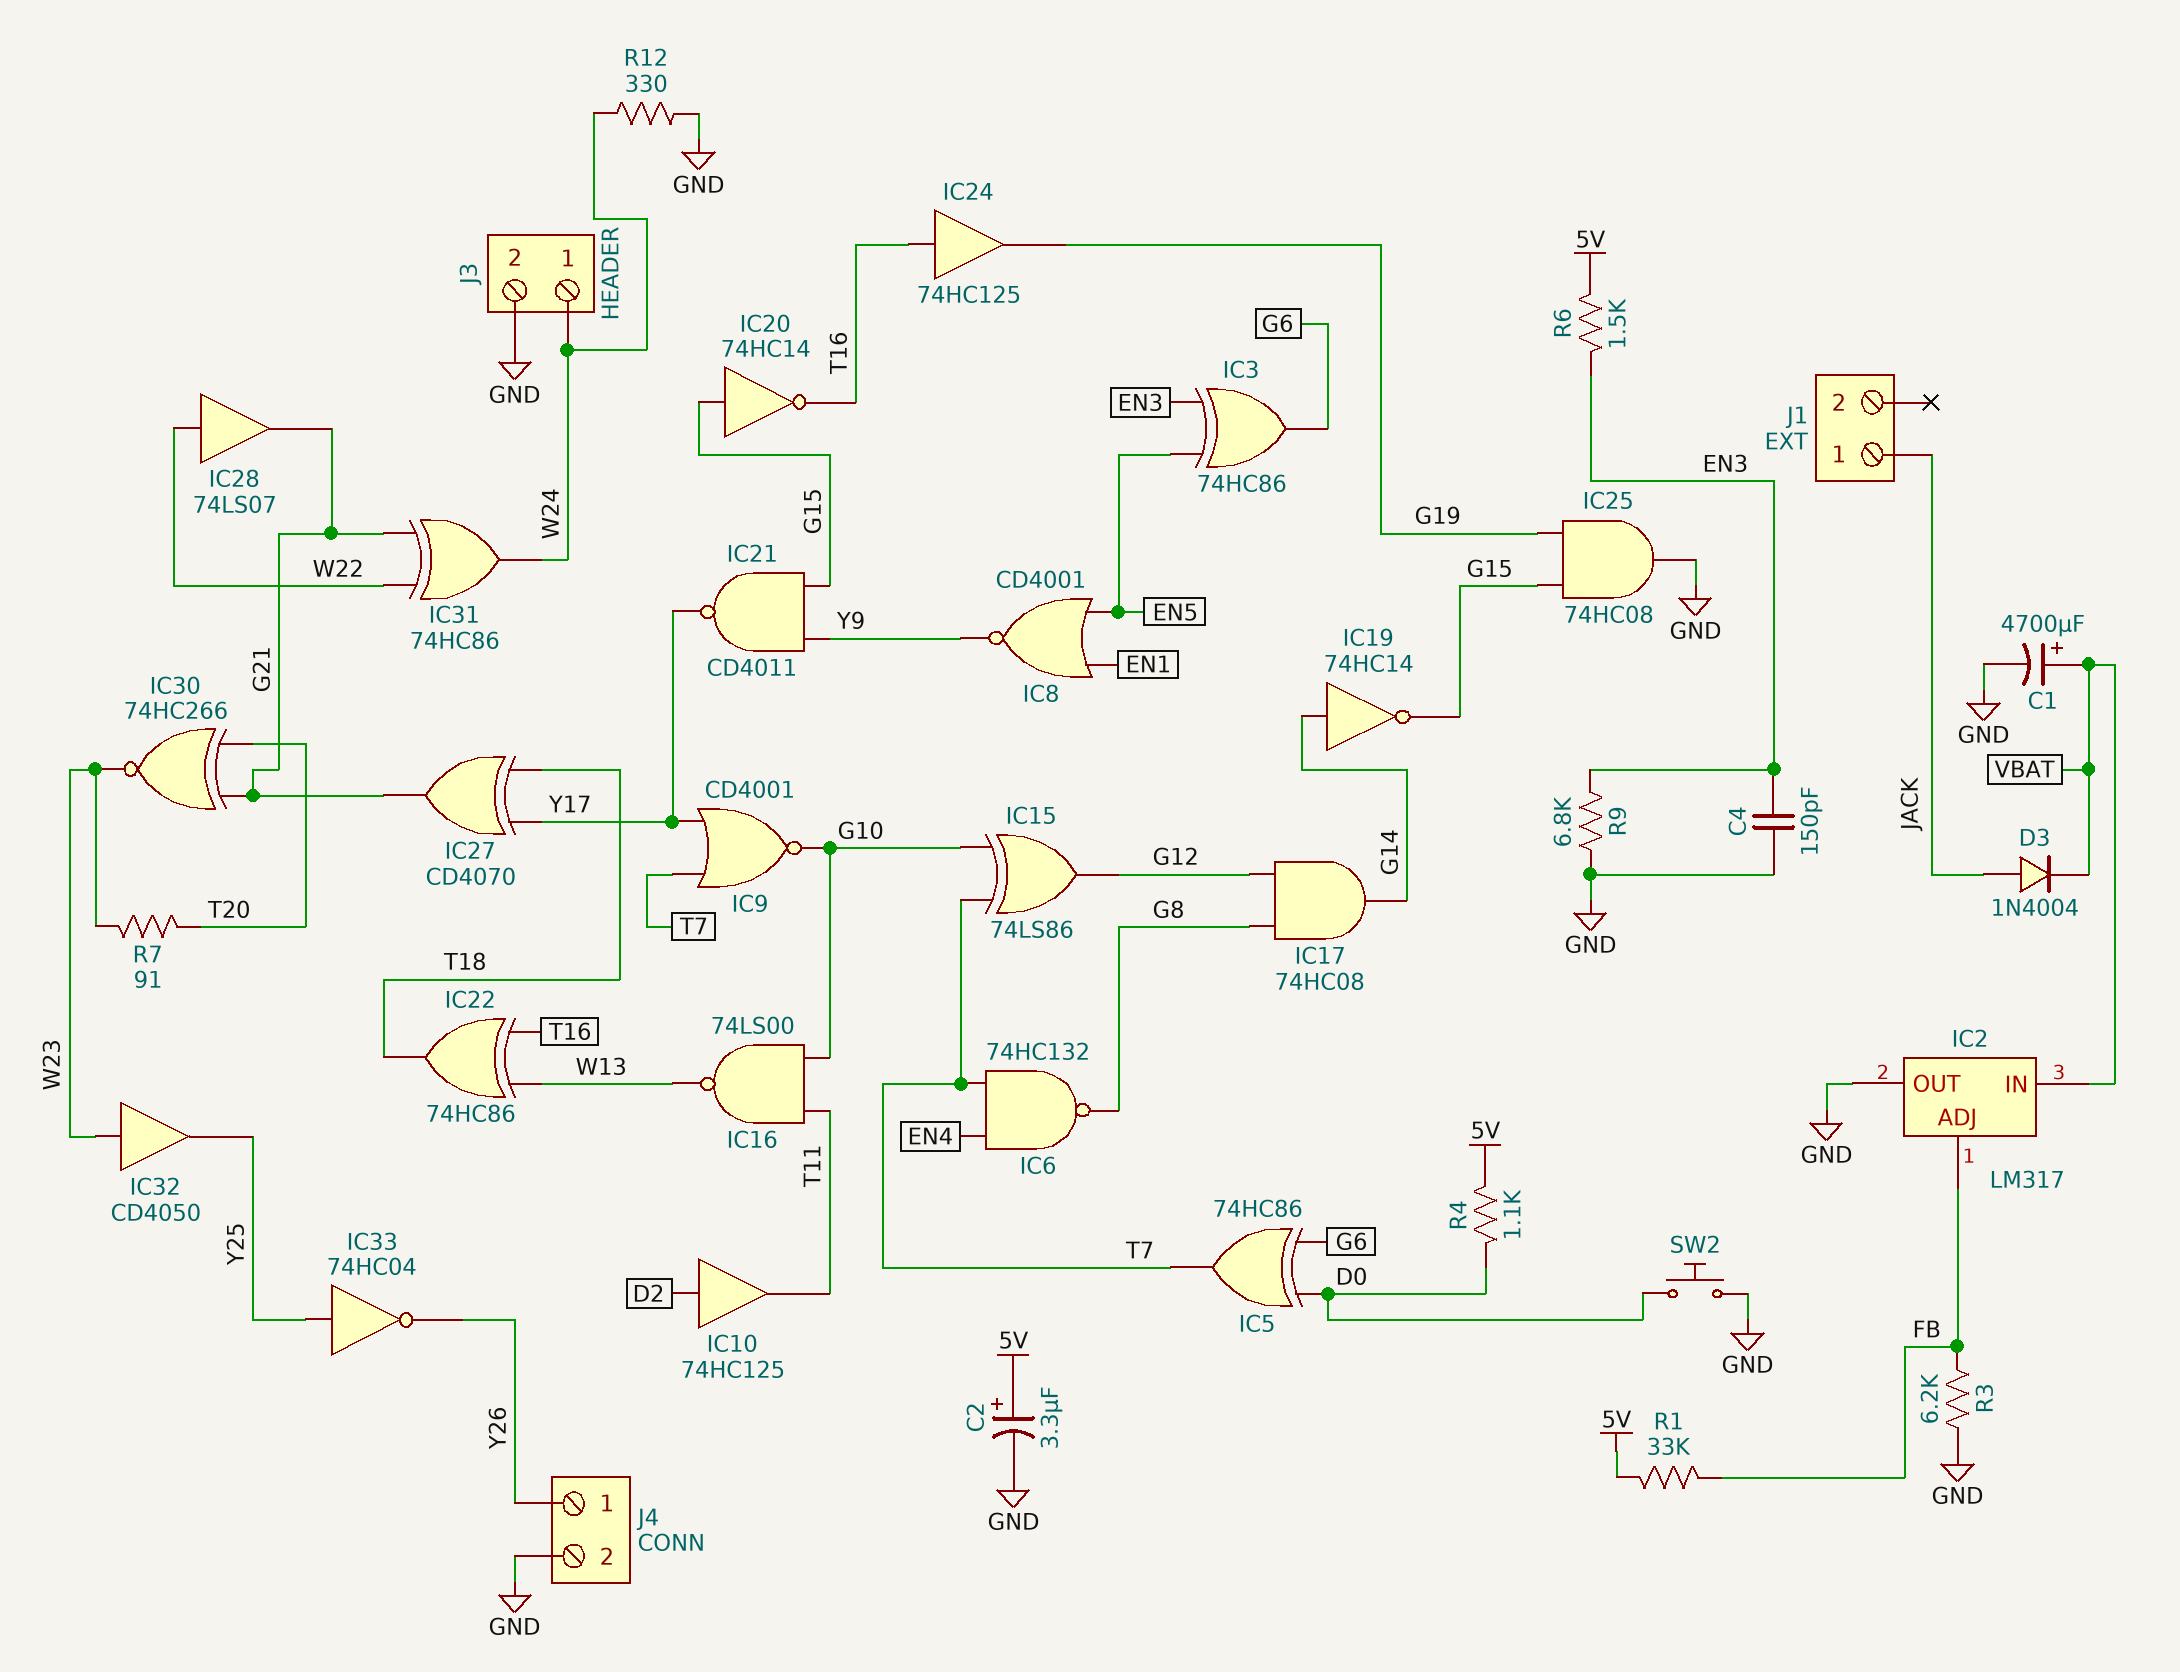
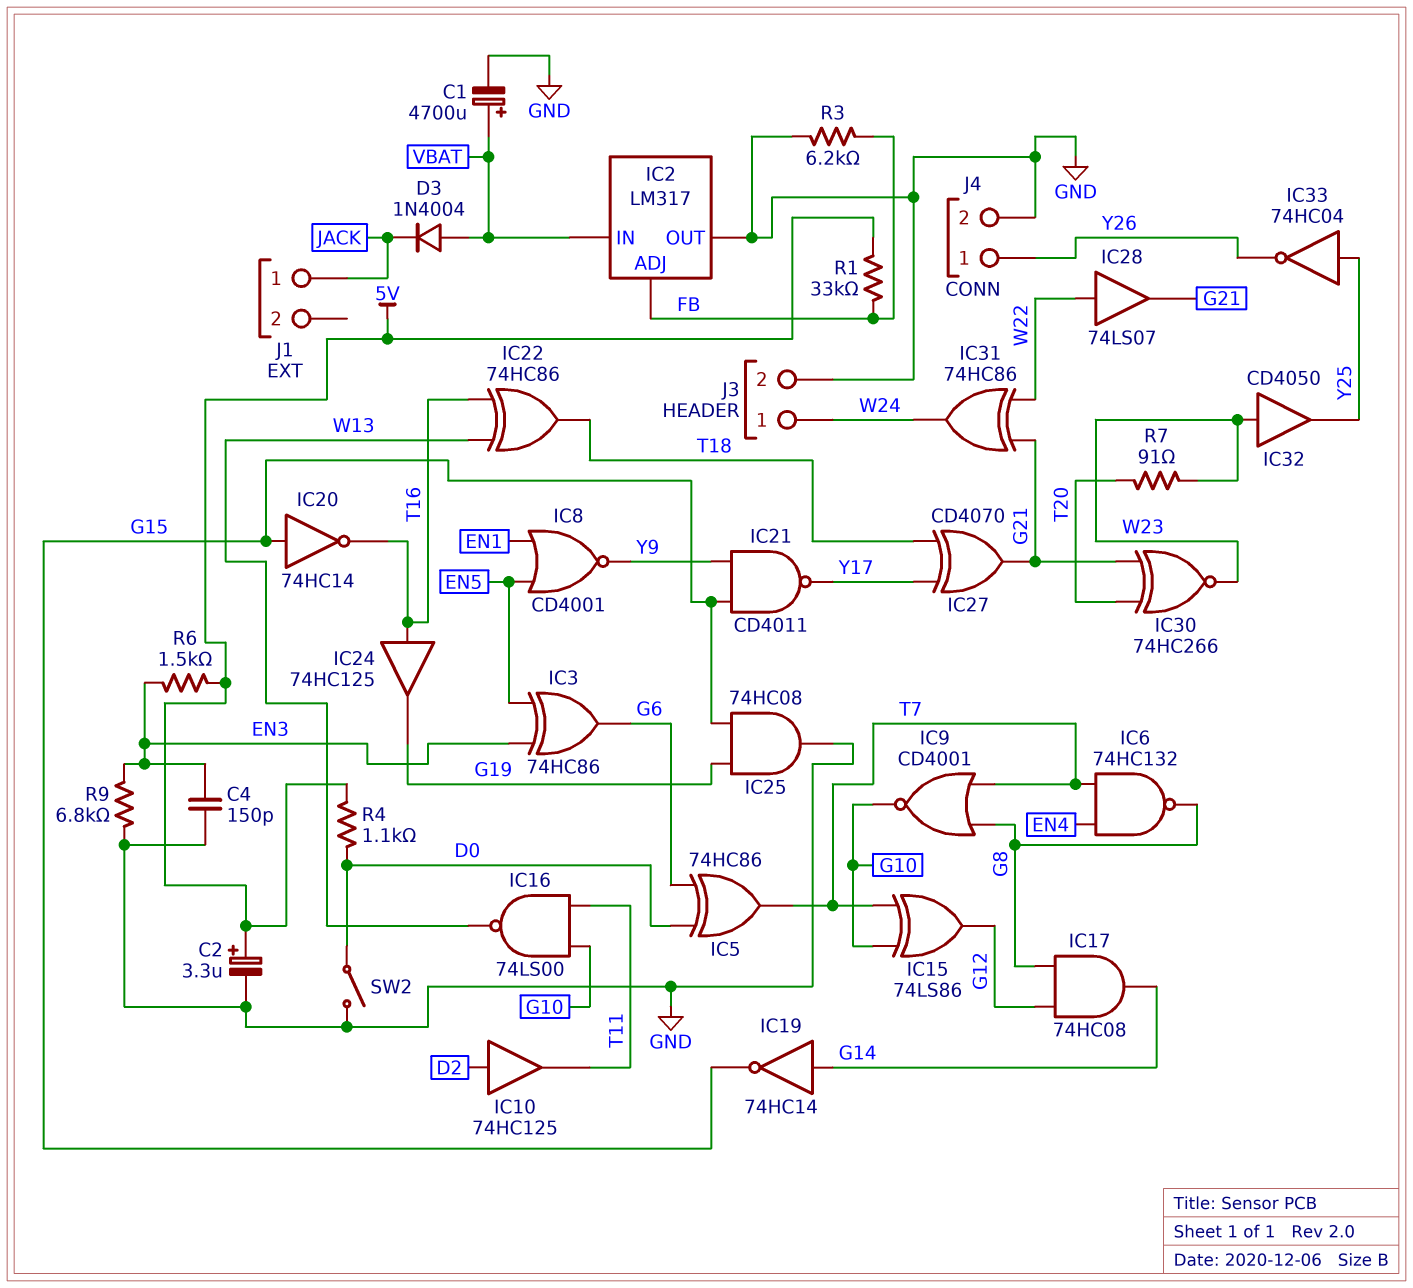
D3: diode 1N4004 (A JACK, K VBAT) -> diode 1N4004 (A VBAT, K JACK)
IC9: NOR CD4001 (in T7, in Y17, out G10) -> NOR CD4001 (in G8, in T7, out G10)
R12: 330 (GND, W24) -> none
SW2: button (D0, GND) -> switch (D0, GND)

